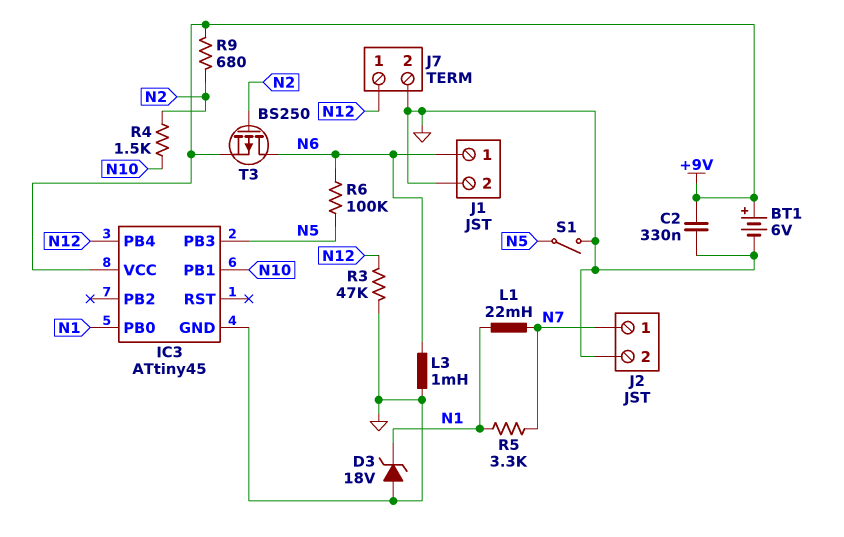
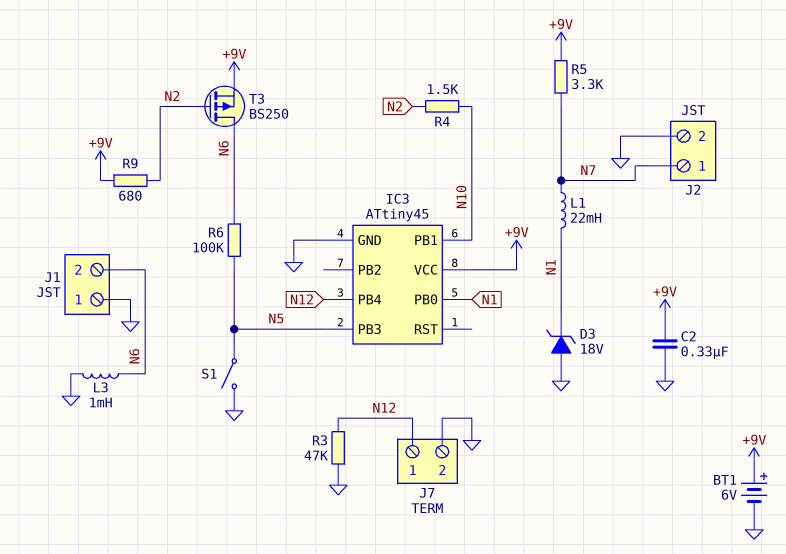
J1 pin 1: N6 -> GND
J1 pin 2: GND -> N6
R5: 3.3k (N1, N7) -> 3.3k (+9V, N7)

